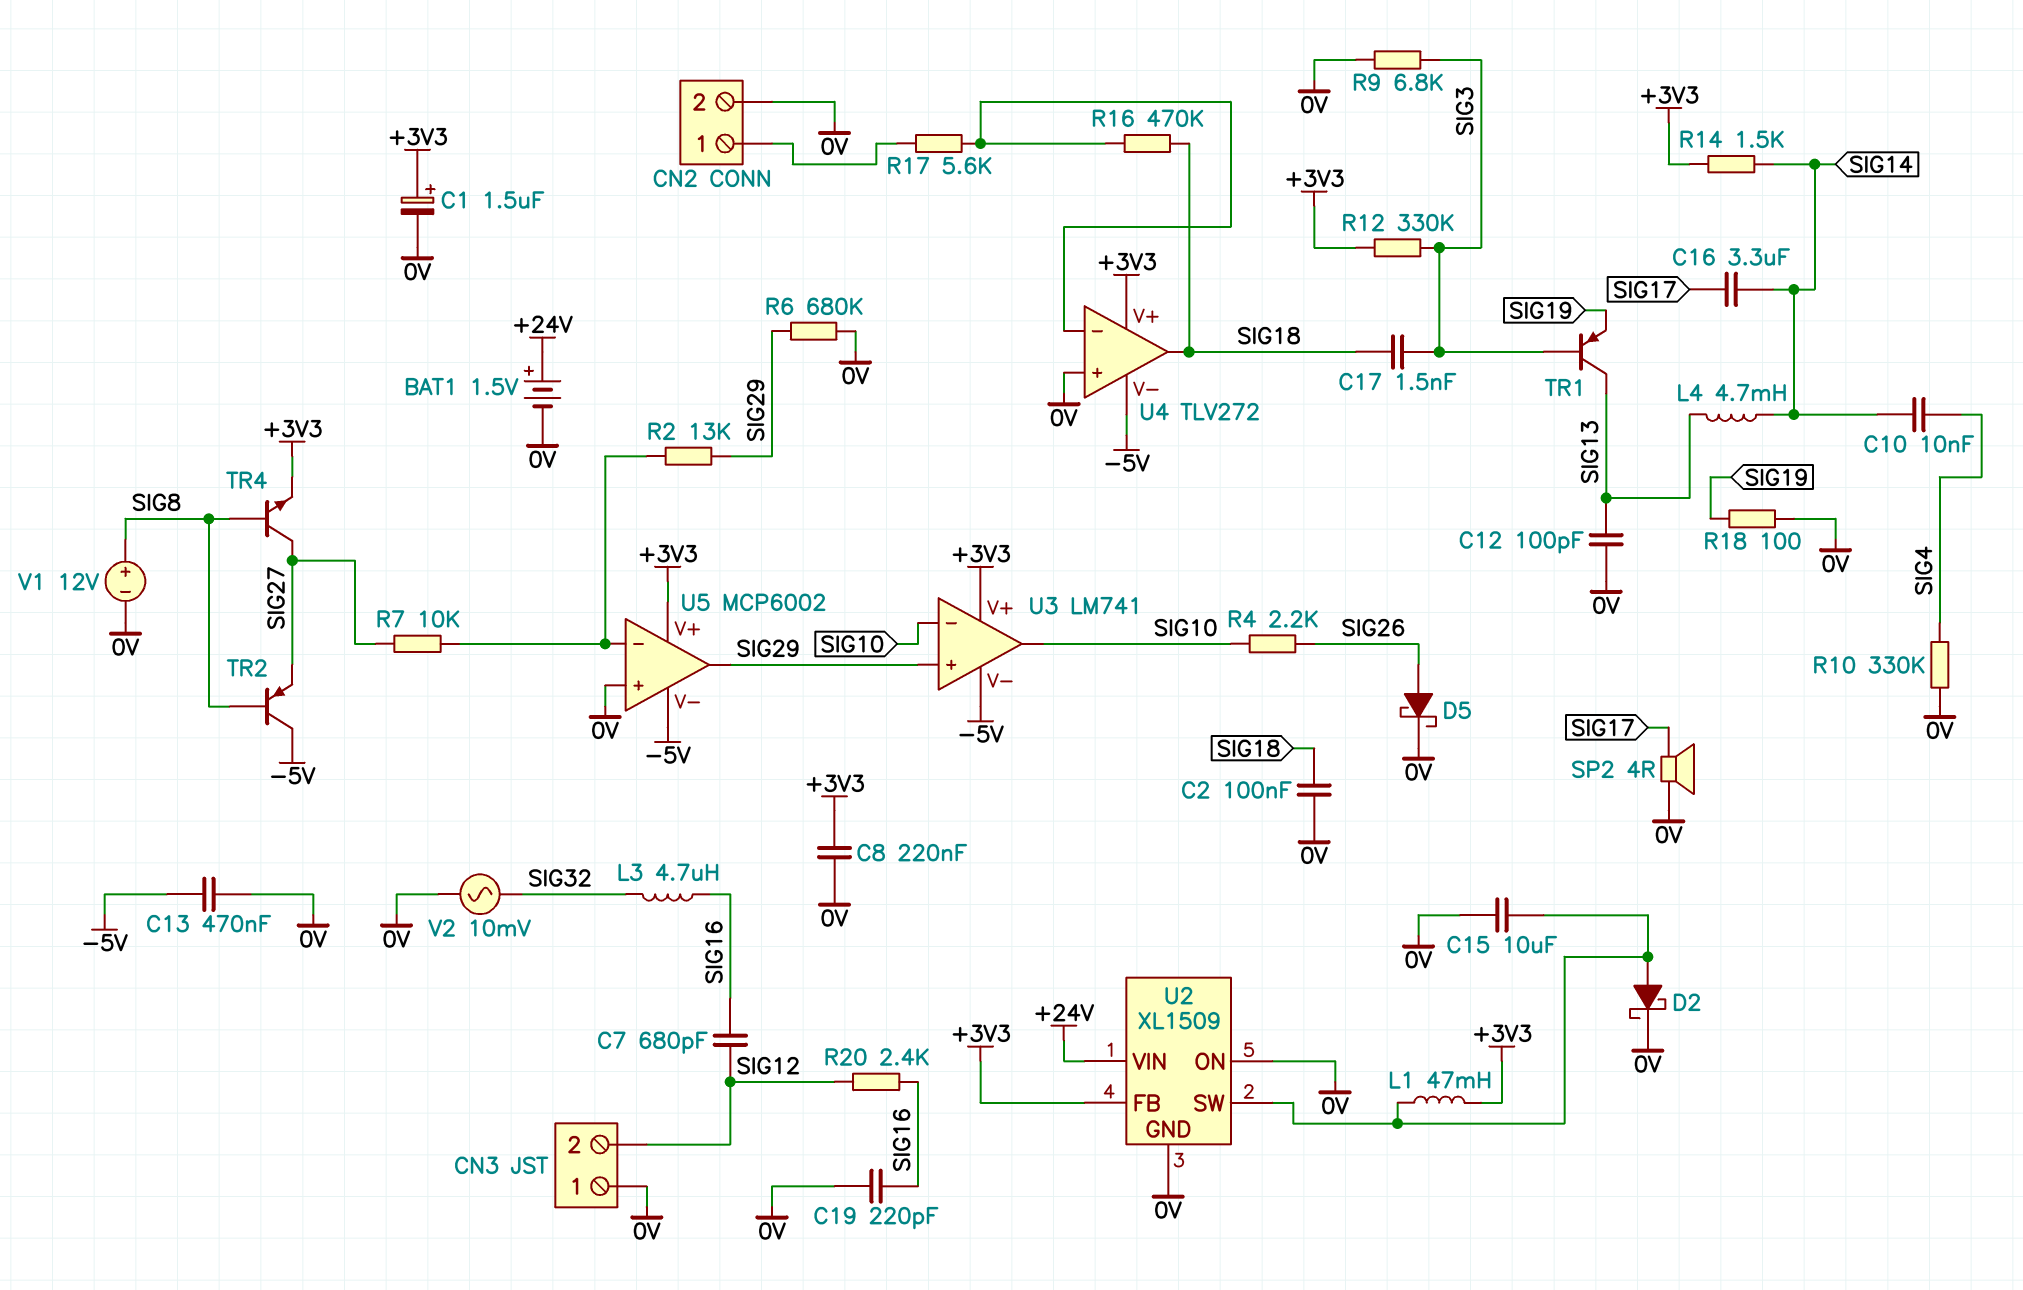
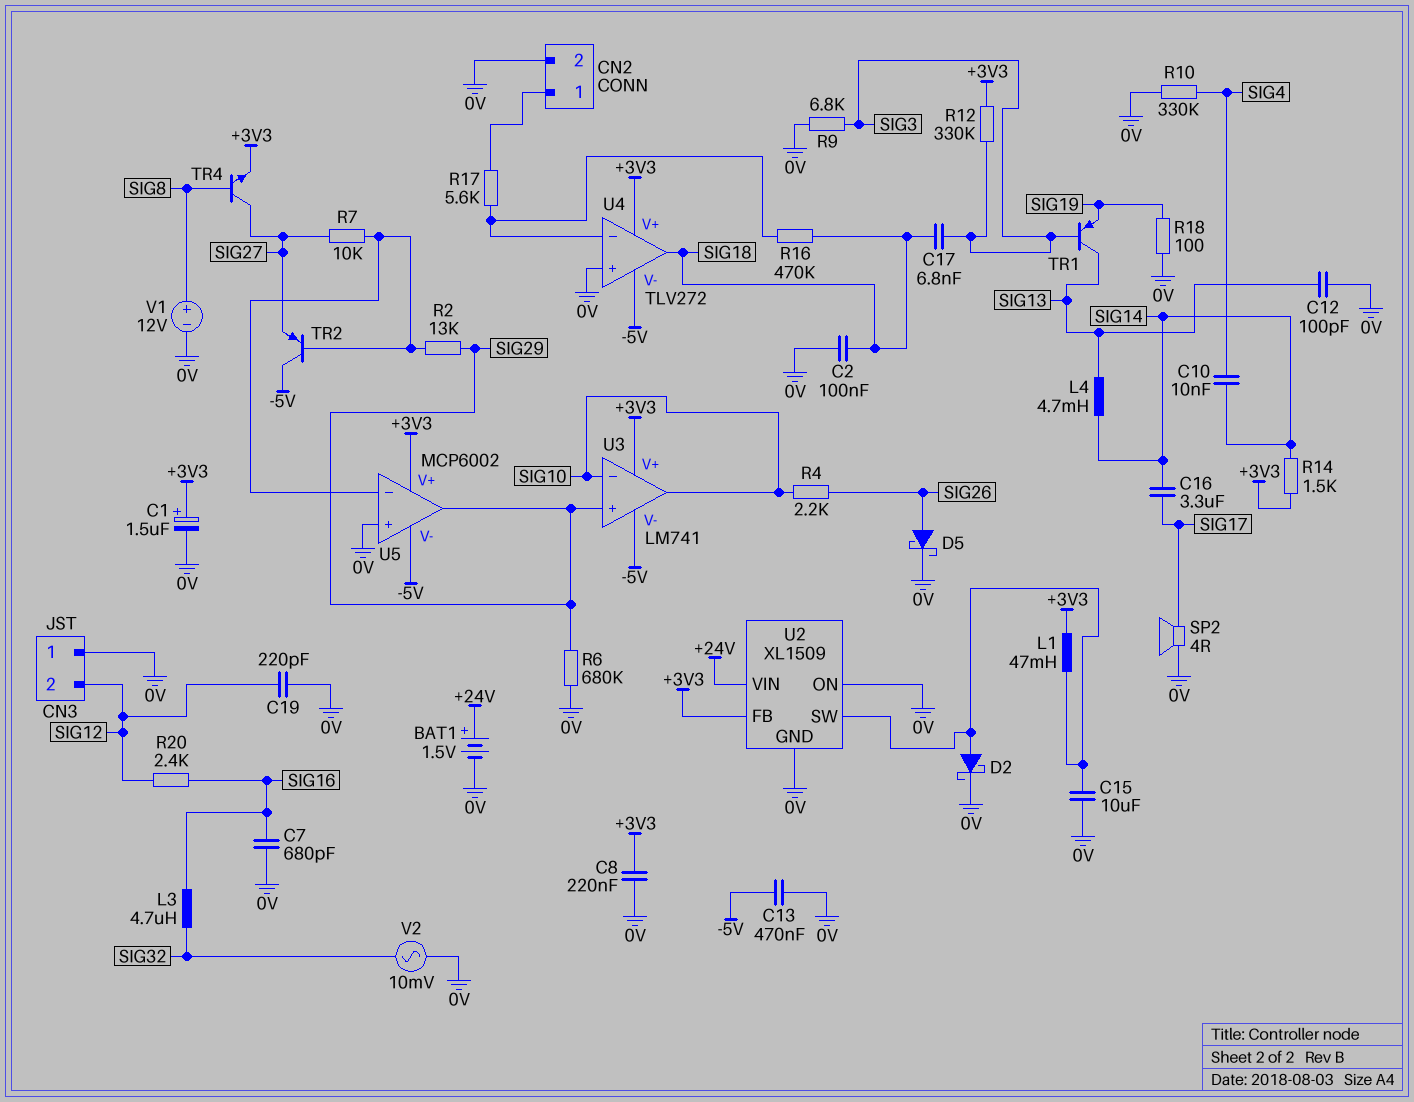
C7: 680pF (SIG12, SIG16) -> 680pF (0V, SIG16)
C17: 1.5nF (SIG3, SIG18) -> 6.8nF (SIG3, SIG18)
C19: 220pF (0V, SIG16) -> 220pF (0V, SIG12)
TR2: PNP (B SIG8, C -5V, E SIG27) -> PNP (B U5/in-, C -5V, E SIG27)

